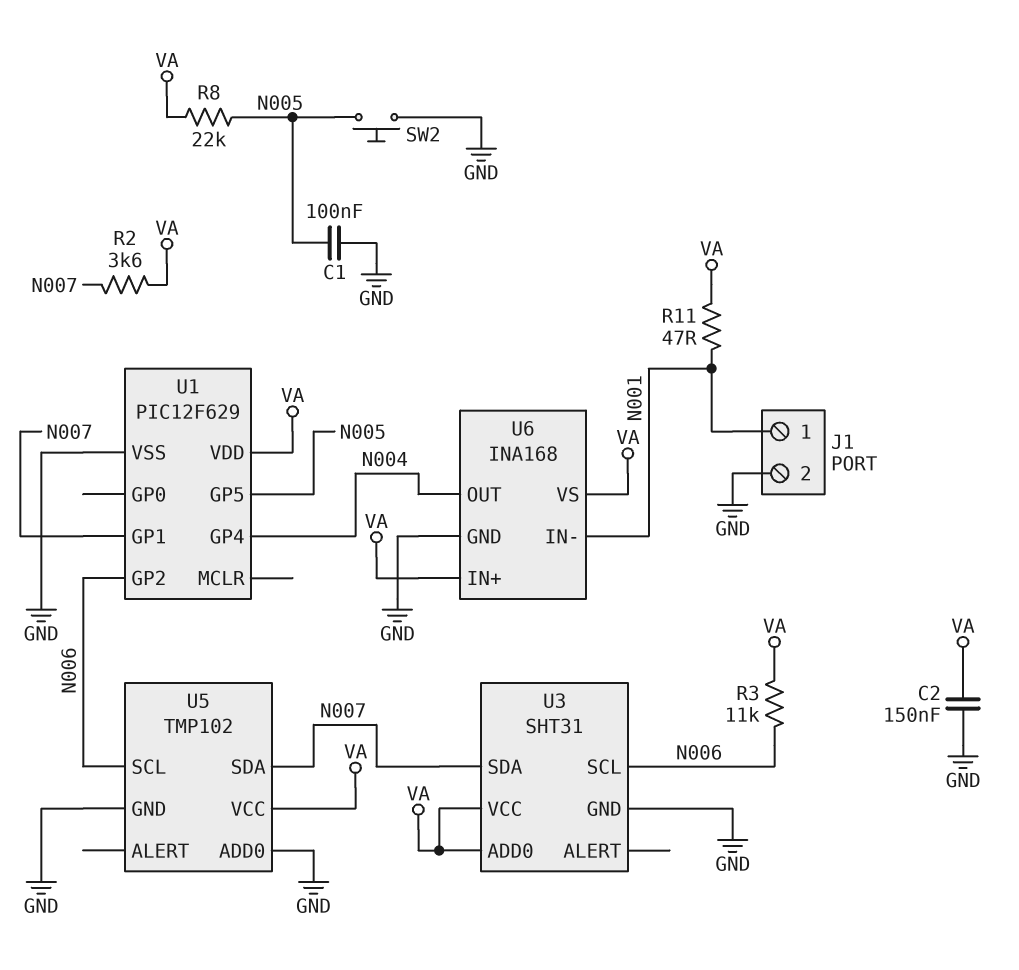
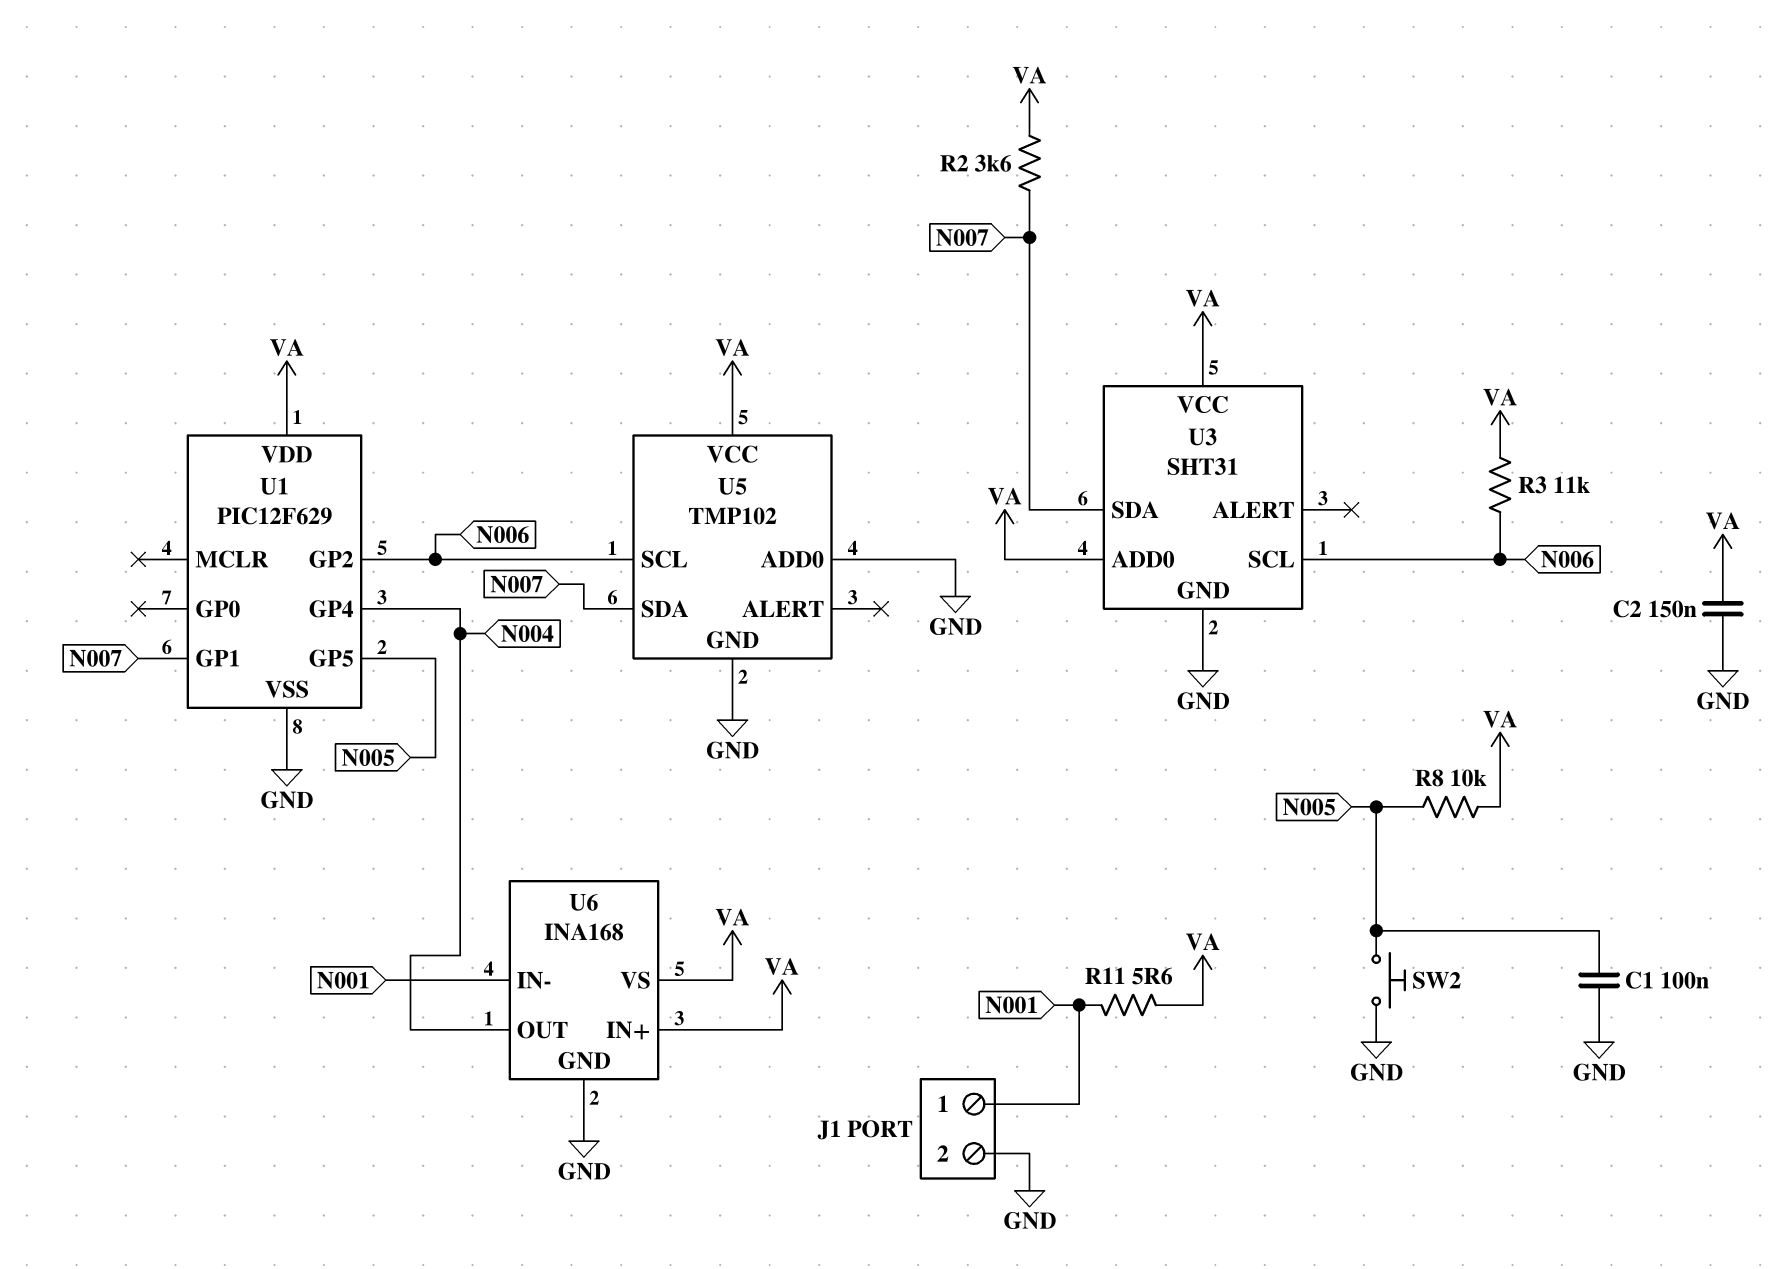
R8: 22k (N005, VA) -> 10k (N005, VA)
R11: 47 (N001, VA) -> 5.6 (N001, VA)

